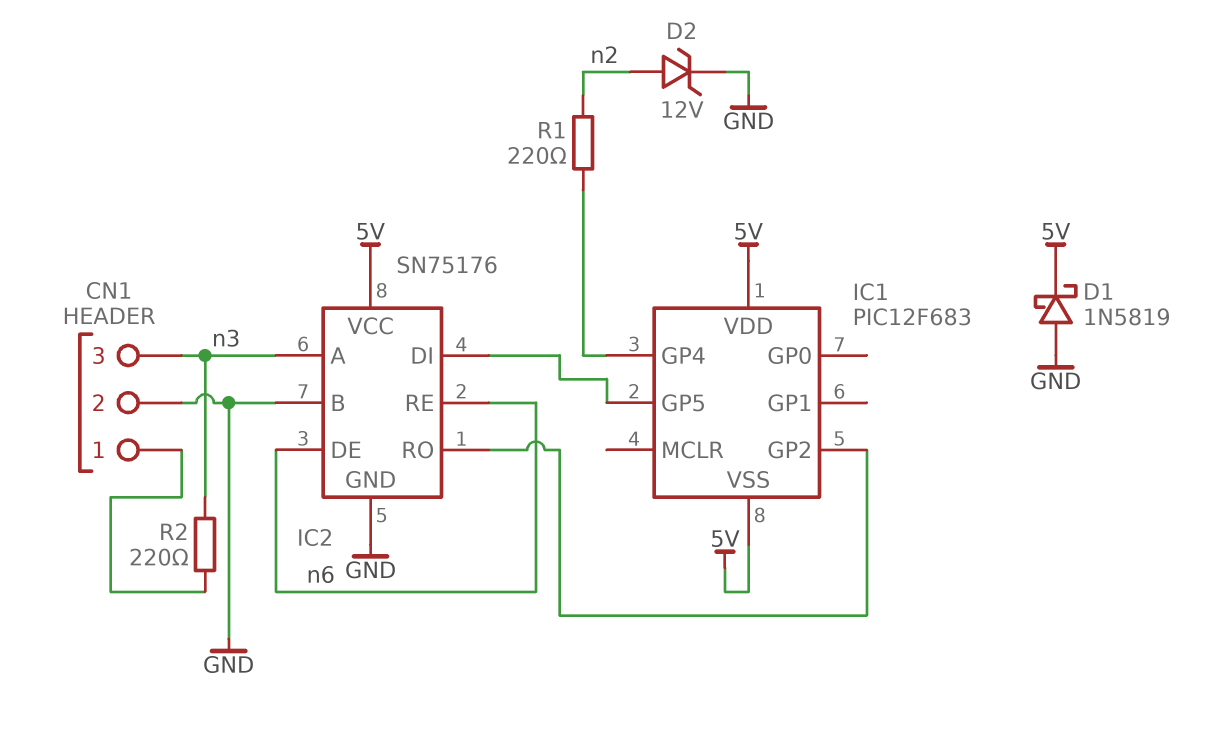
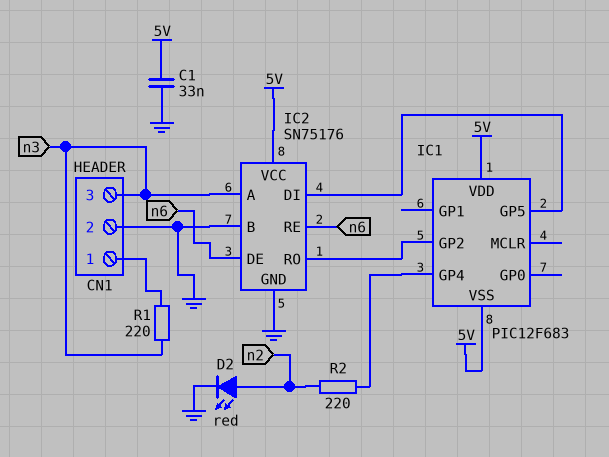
C1: none -> 33nF (5V, GND)
D1: schottky 1N5819 (A GND, K 5V) -> none
D2: zener 12V (A n2, K GND) -> LED red (A n2, K GND)
R1: 220 (IC1/GP4, n2) -> 220 (CN1/1, n3)
R2: 220 (CN1/1, n3) -> 220 (IC1/GP4, n2)

